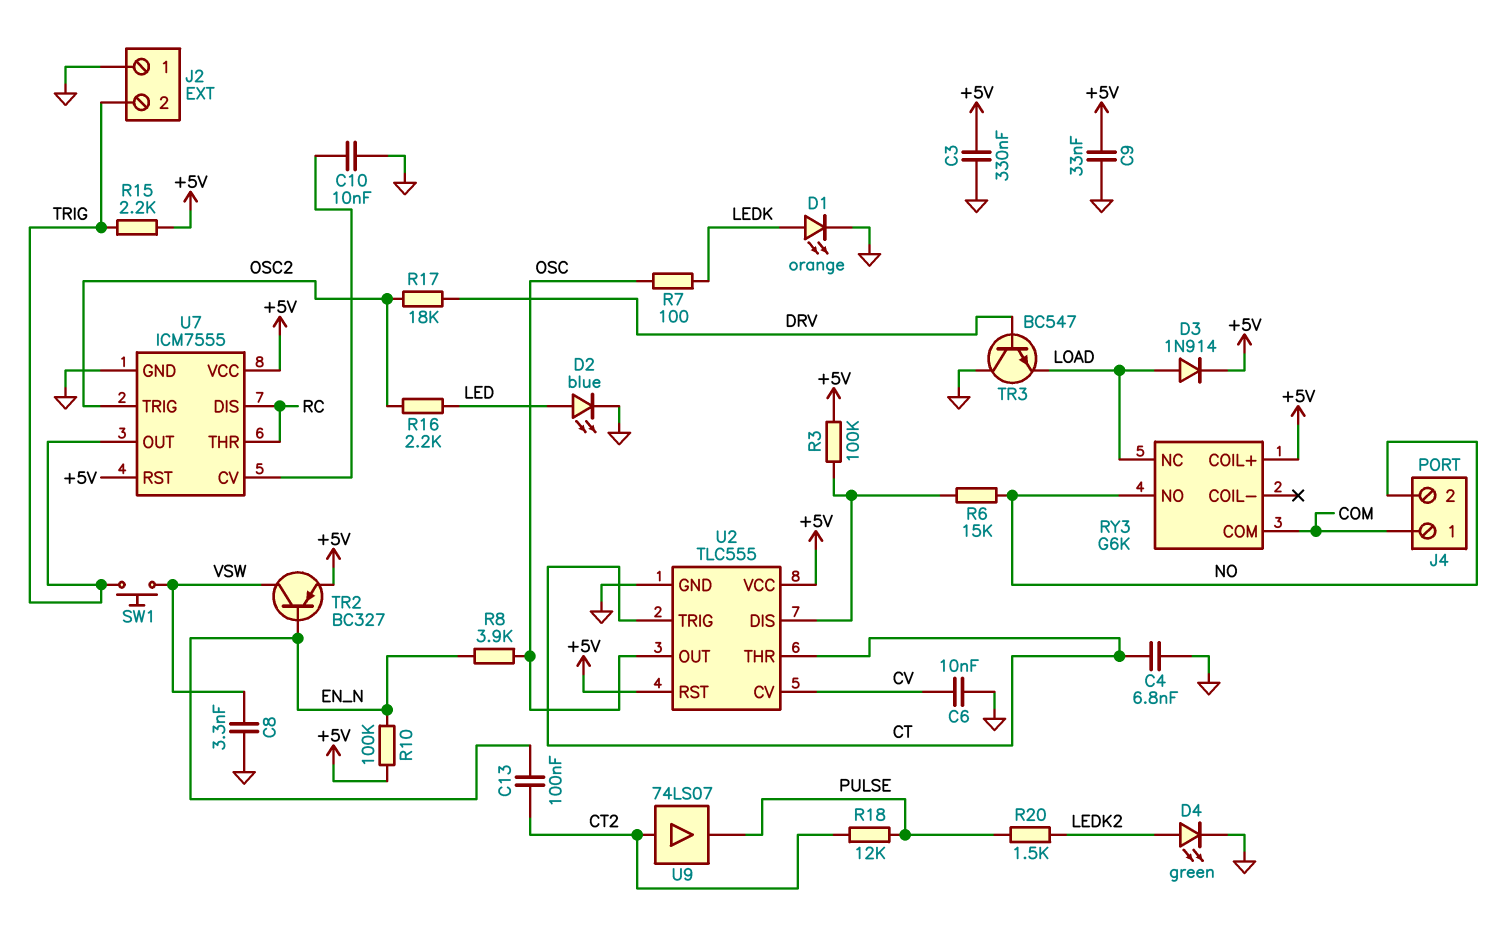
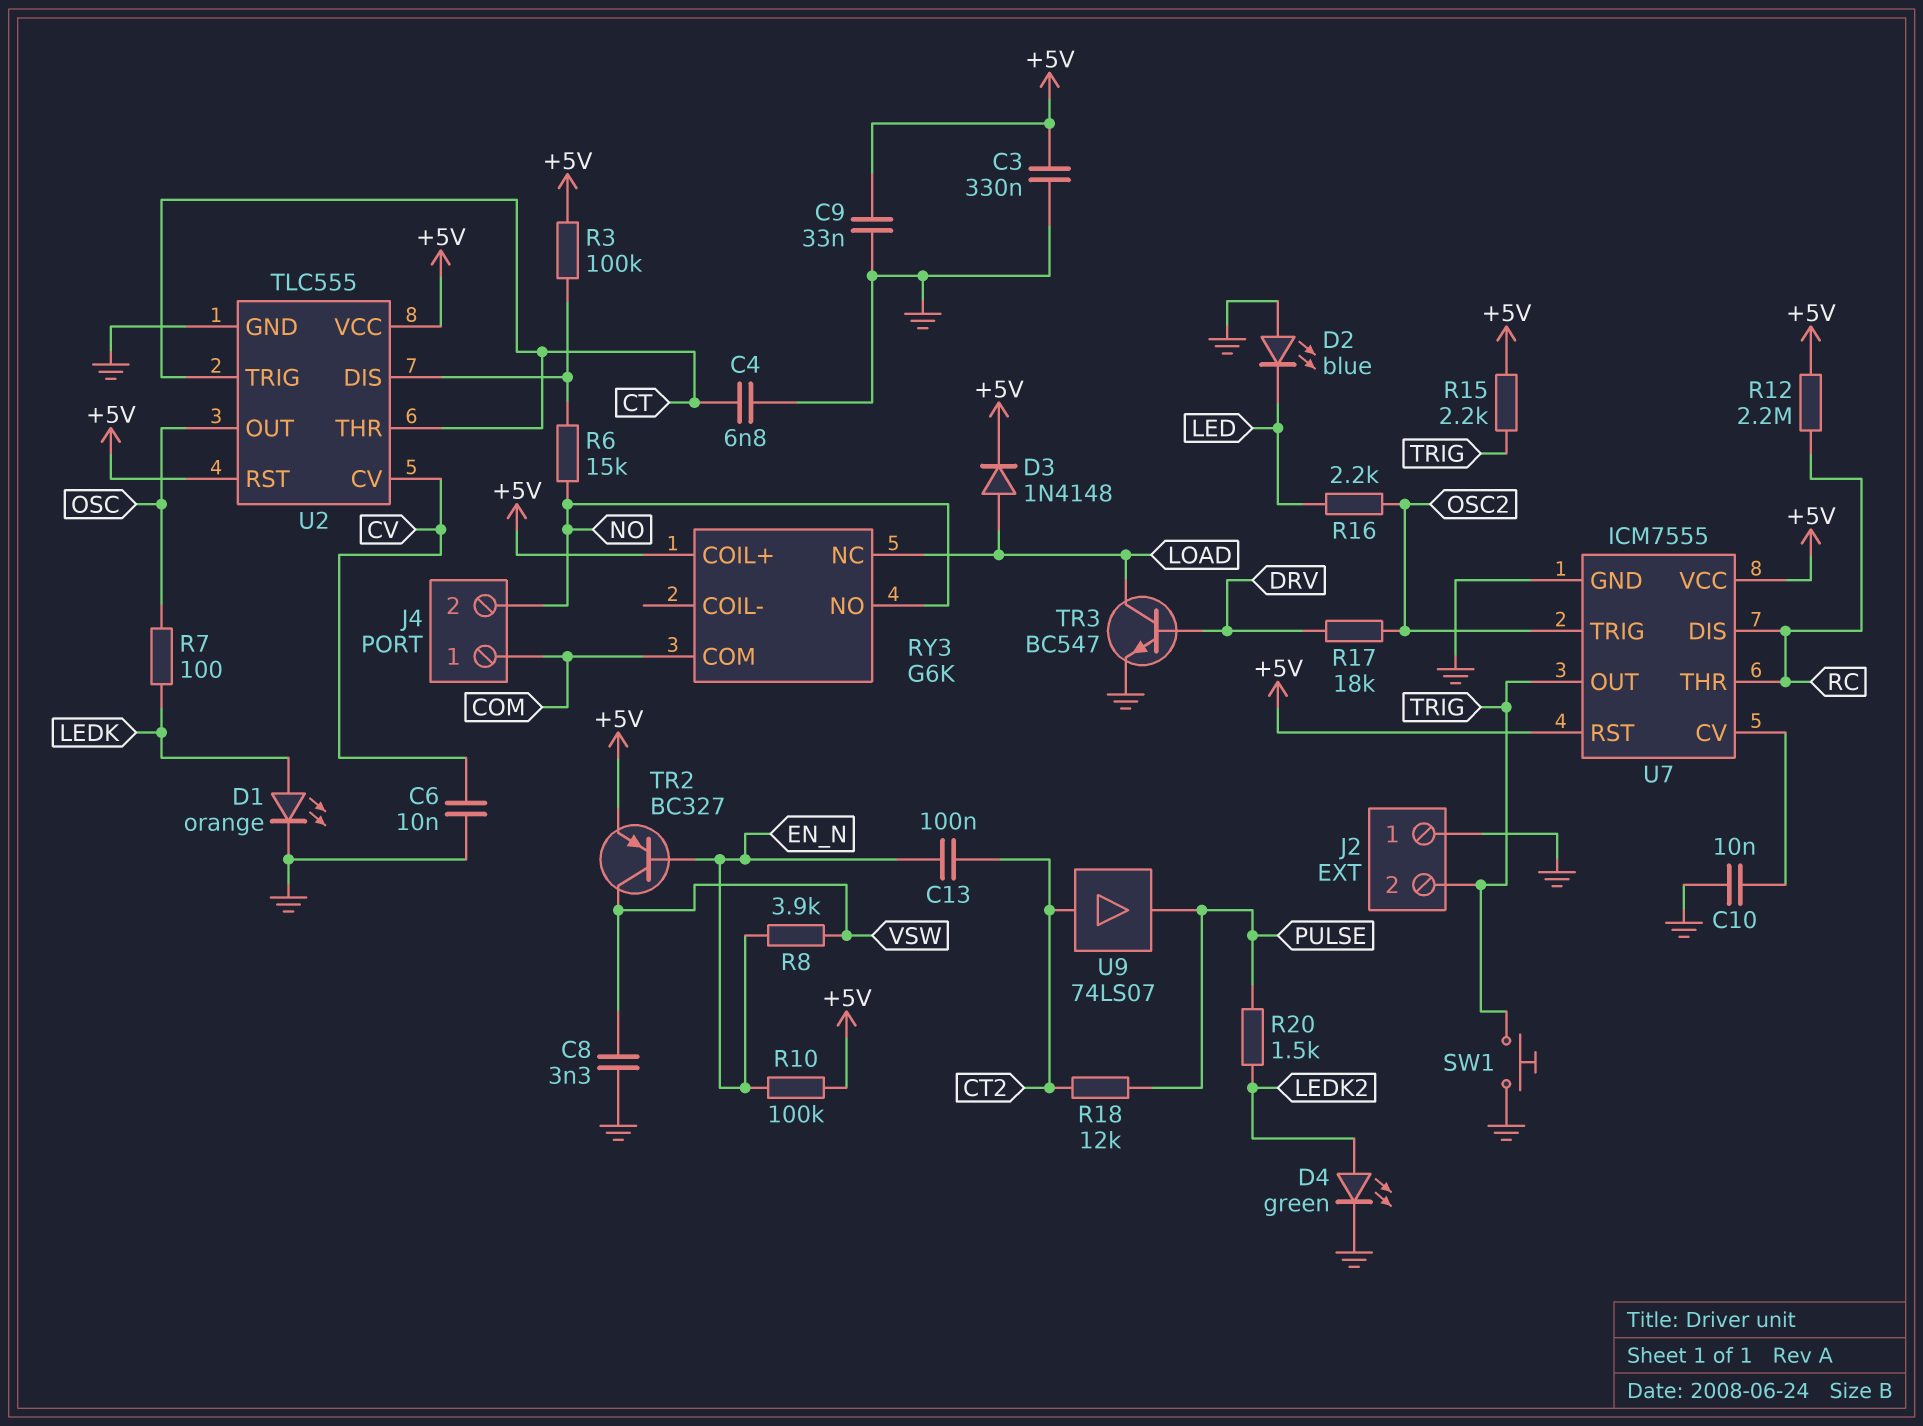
D2: LED blue (A LED, K GND) -> LED blue (A GND, K LED)
D3: diode 1N914 (A LOAD, K +5V) -> diode 1N4148 (A LOAD, K +5V)
R8: 3.9k (EN_N, OSC) -> 3.9k (EN_N, VSW)
R12: none -> 2.2M (+5V, RC)
SW1: button (TRIG, VSW) -> button (GND, TRIG)
TR3: NPN BC547 (B DRV, C GND, E LOAD) -> NPN BC547 (B DRV, C LOAD, E GND)

